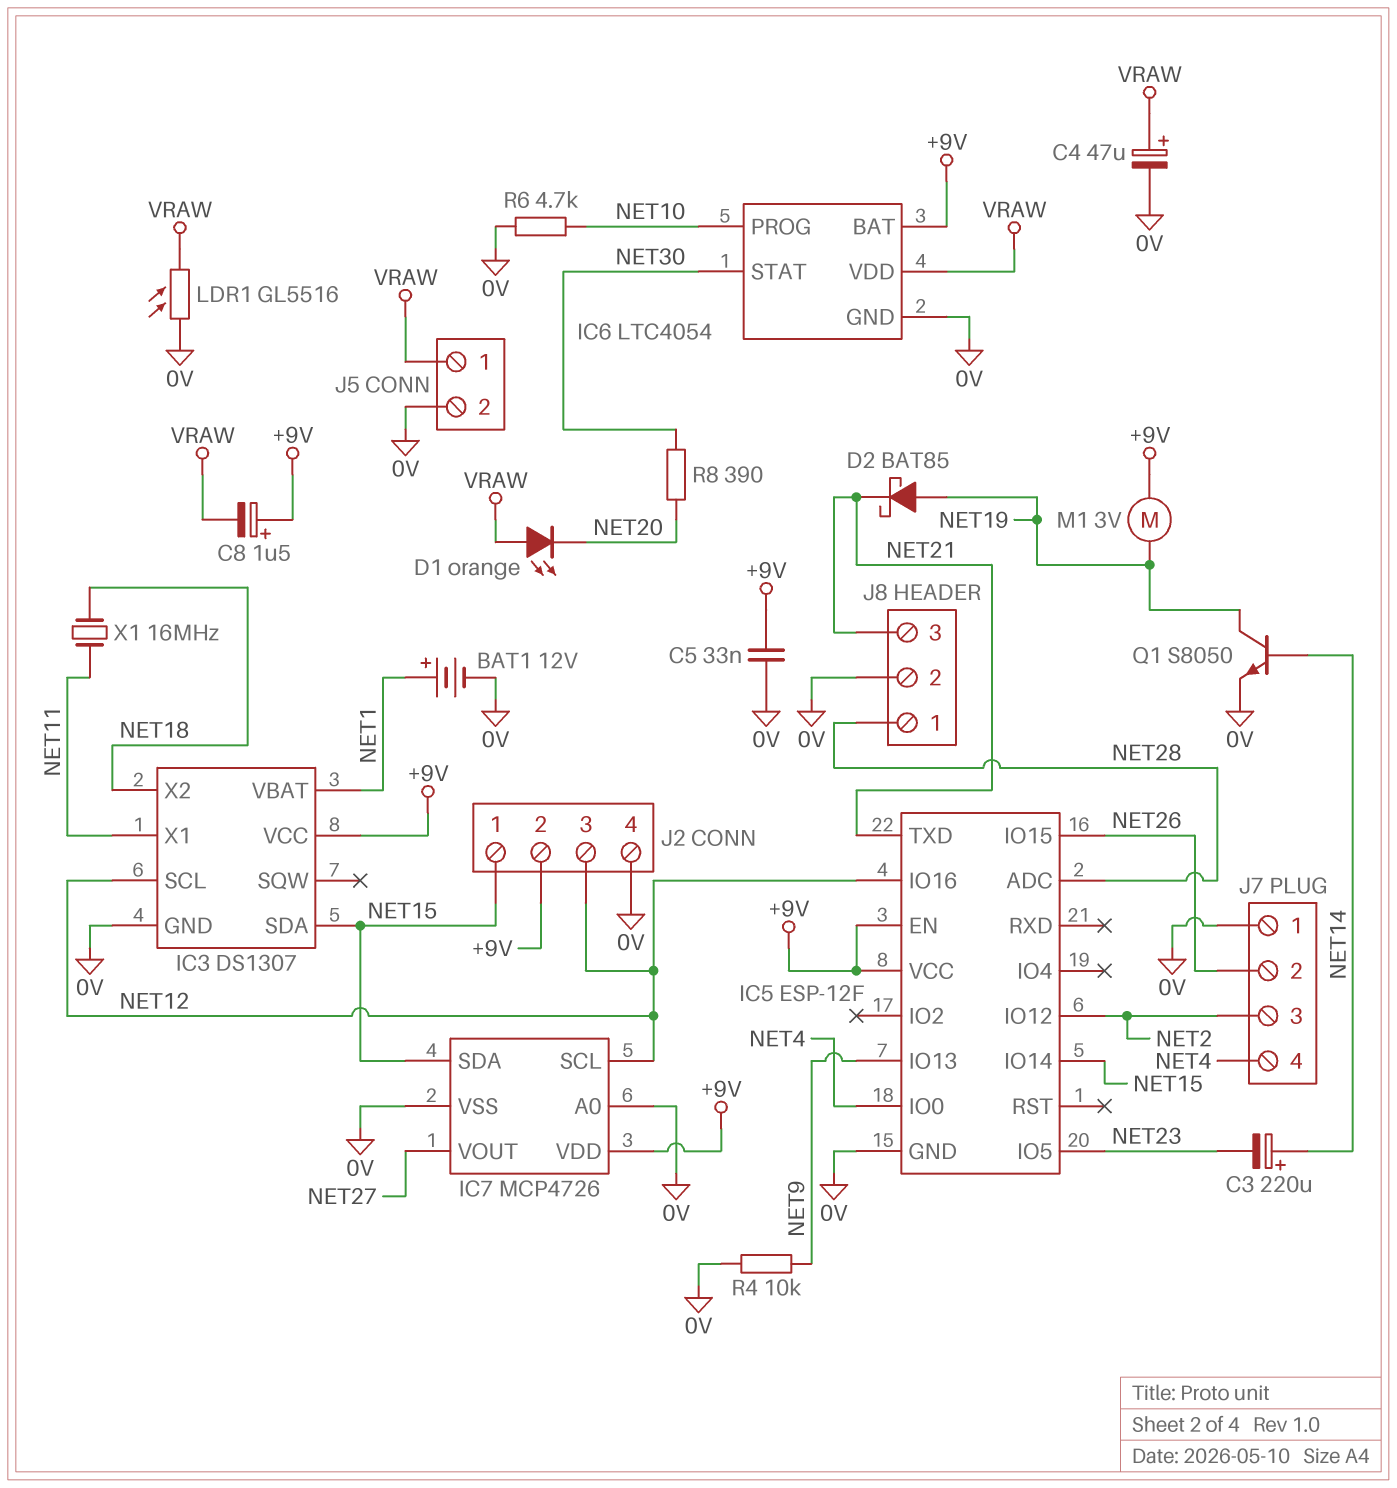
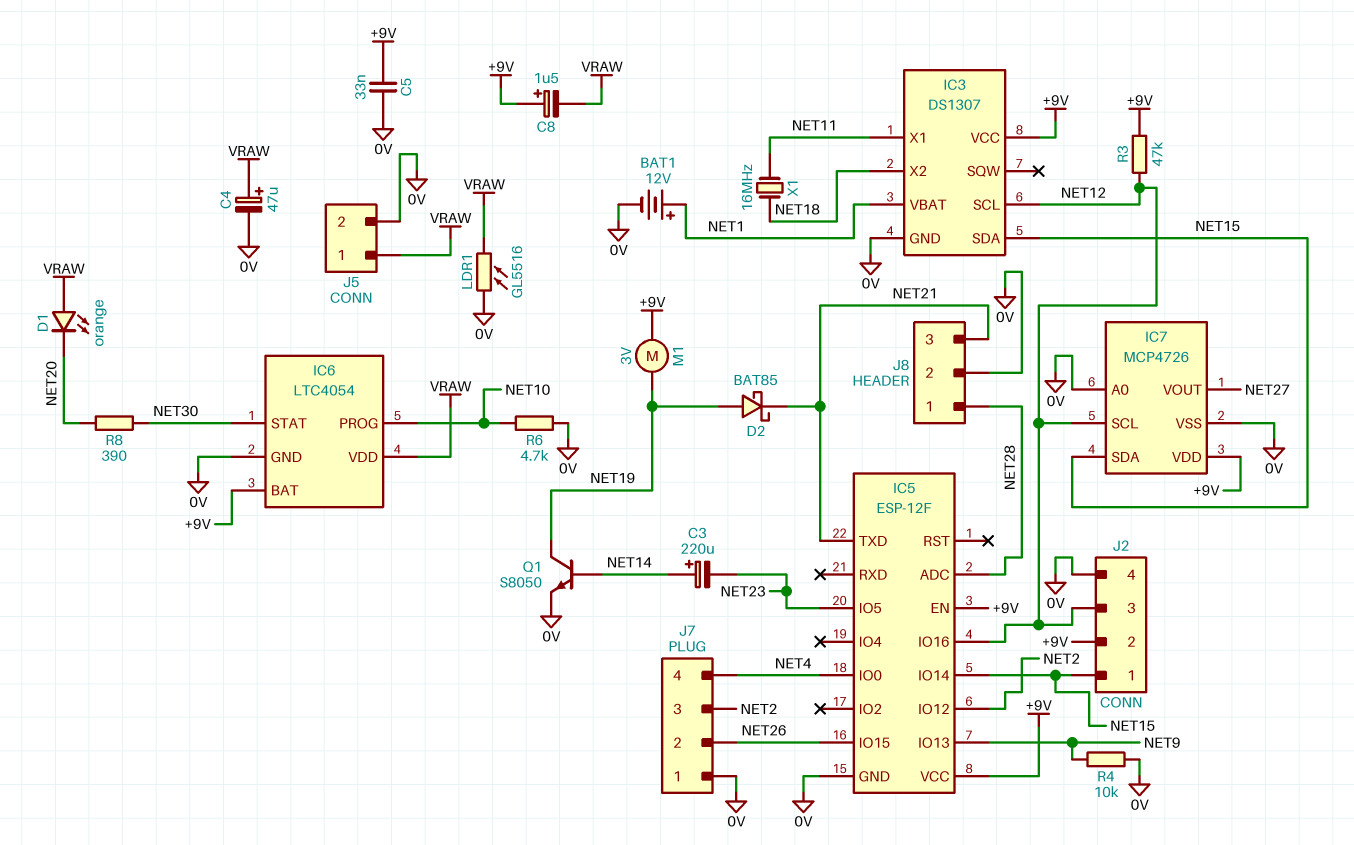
R3: none -> 47k (+9V, NET12)

